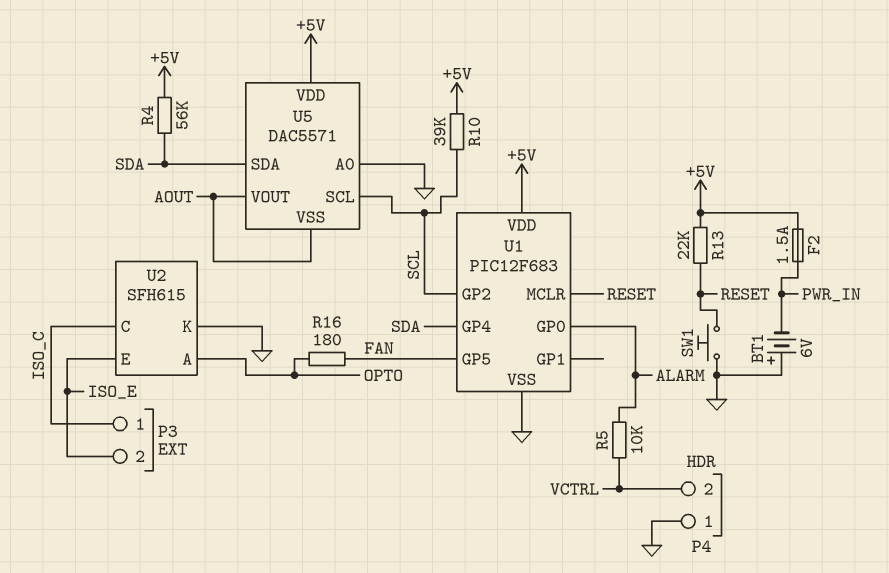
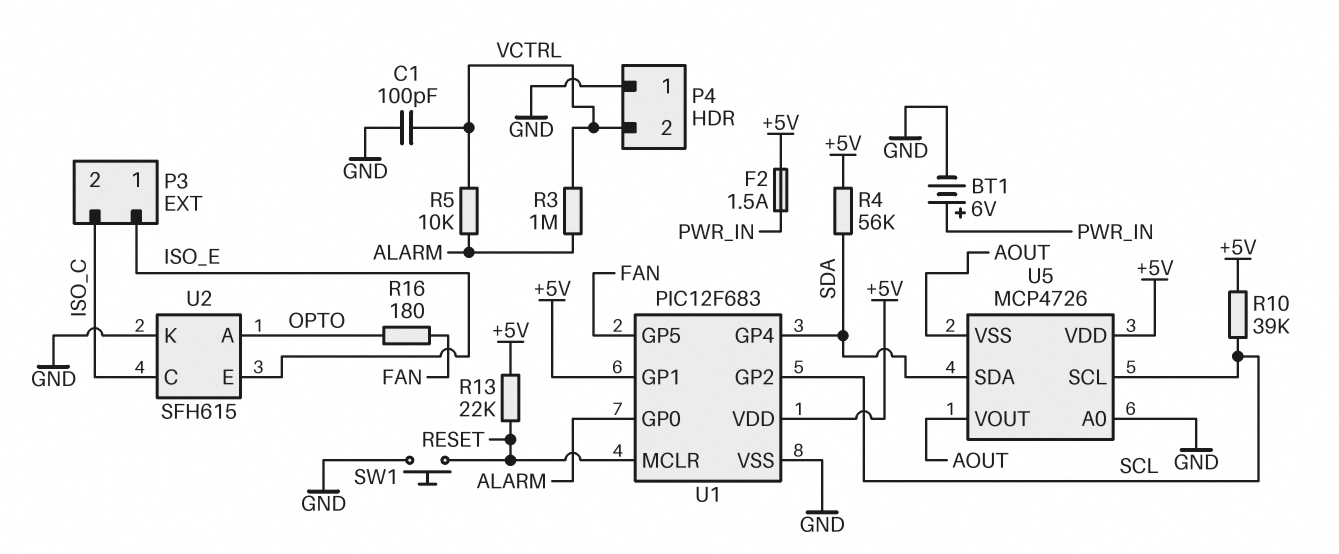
BT1: 6V (plus GND, minus PWR_IN) -> 6V (plus PWR_IN, minus GND)
C1: none -> 100pF (GND, VCTRL)
P3 pin 1: ISO_C -> ISO_E
P3 pin 2: ISO_E -> ISO_C
R3: none -> 1M (ALARM, VCTRL)
U1 pin GP1: none -> +5V
U5: DAC5571 -> MCP4726

